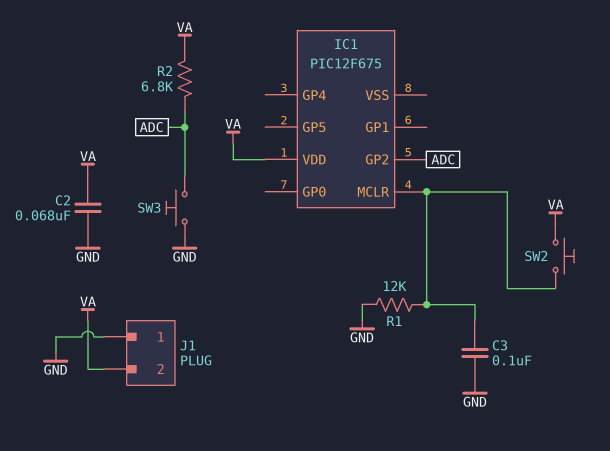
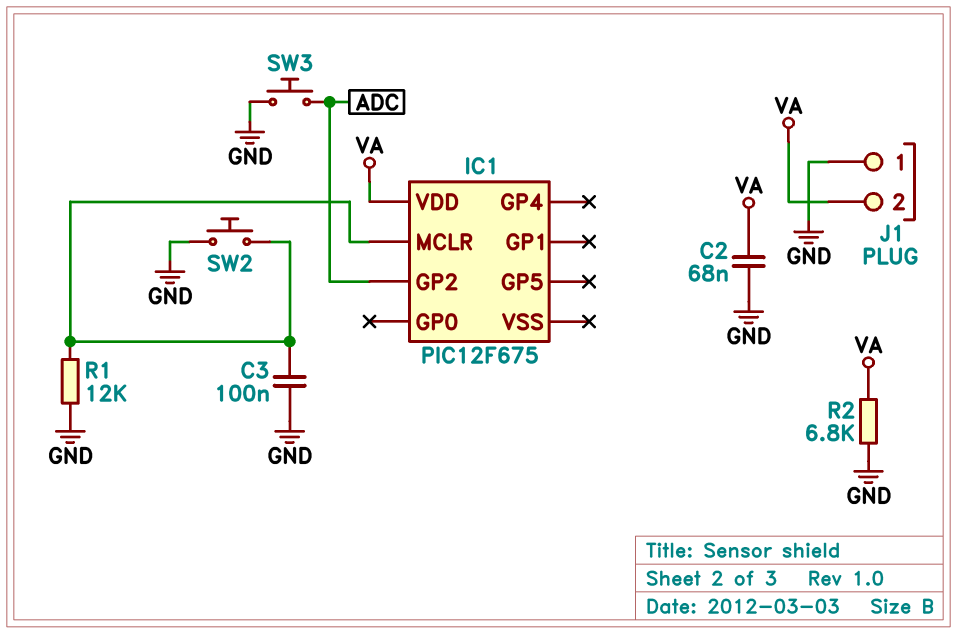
R2: 6.8k (ADC, VA) -> 6.8k (GND, VA)
SW2: button (IC1/MCLR, VA) -> button (GND, IC1/MCLR)

